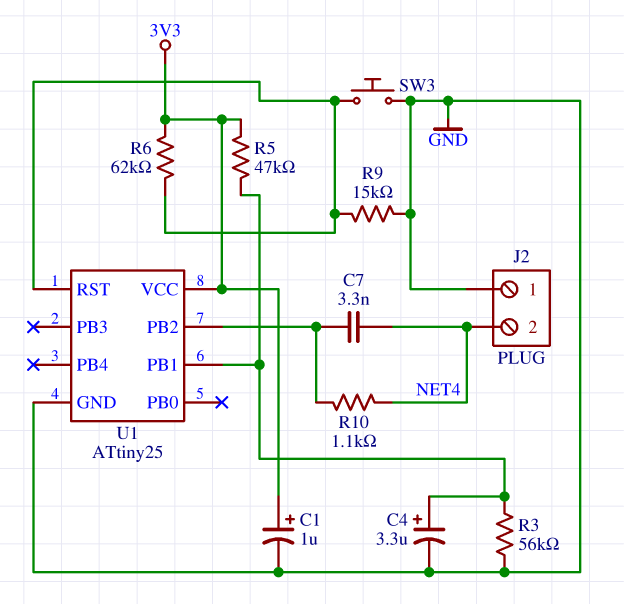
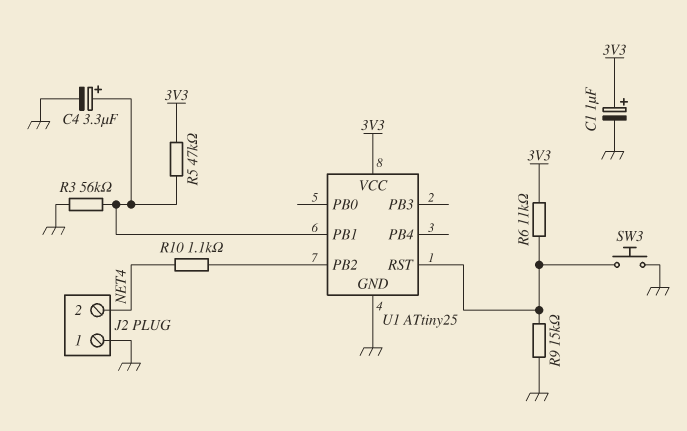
C7: 3.3nF (NET4, U1/PB2) -> none
R6: 62k (3V3, U1/RST) -> 11k (3V3, U1/RST)

